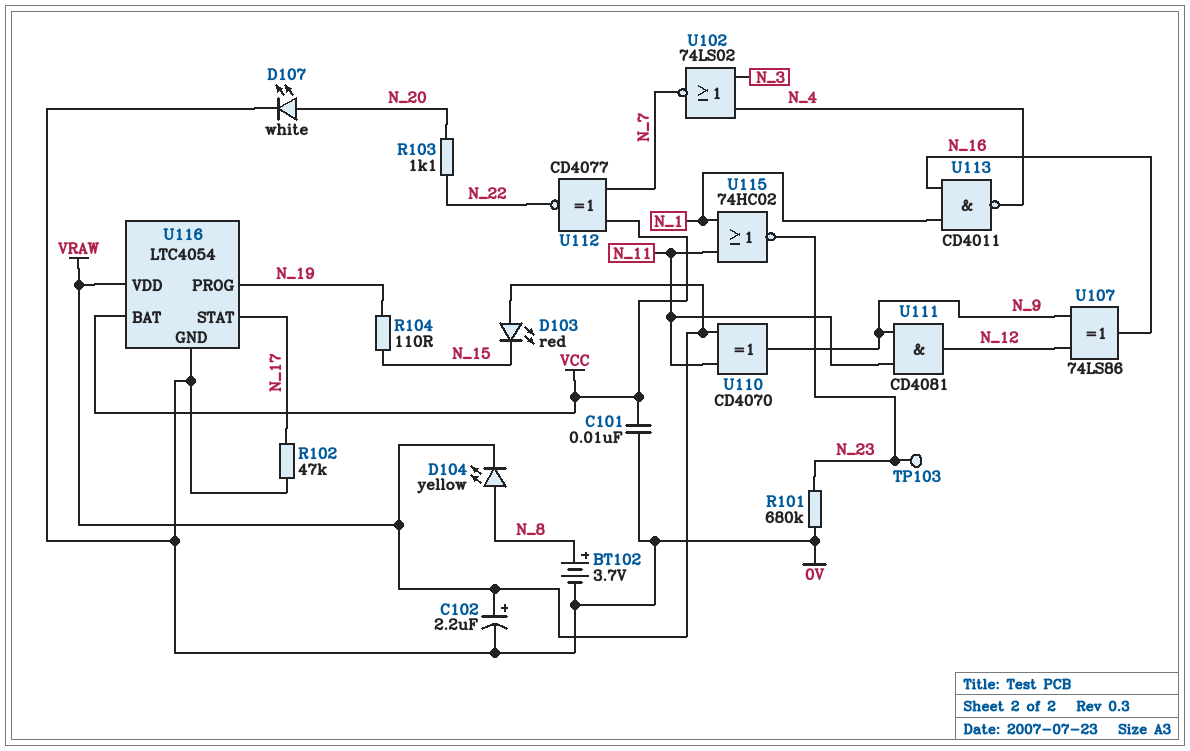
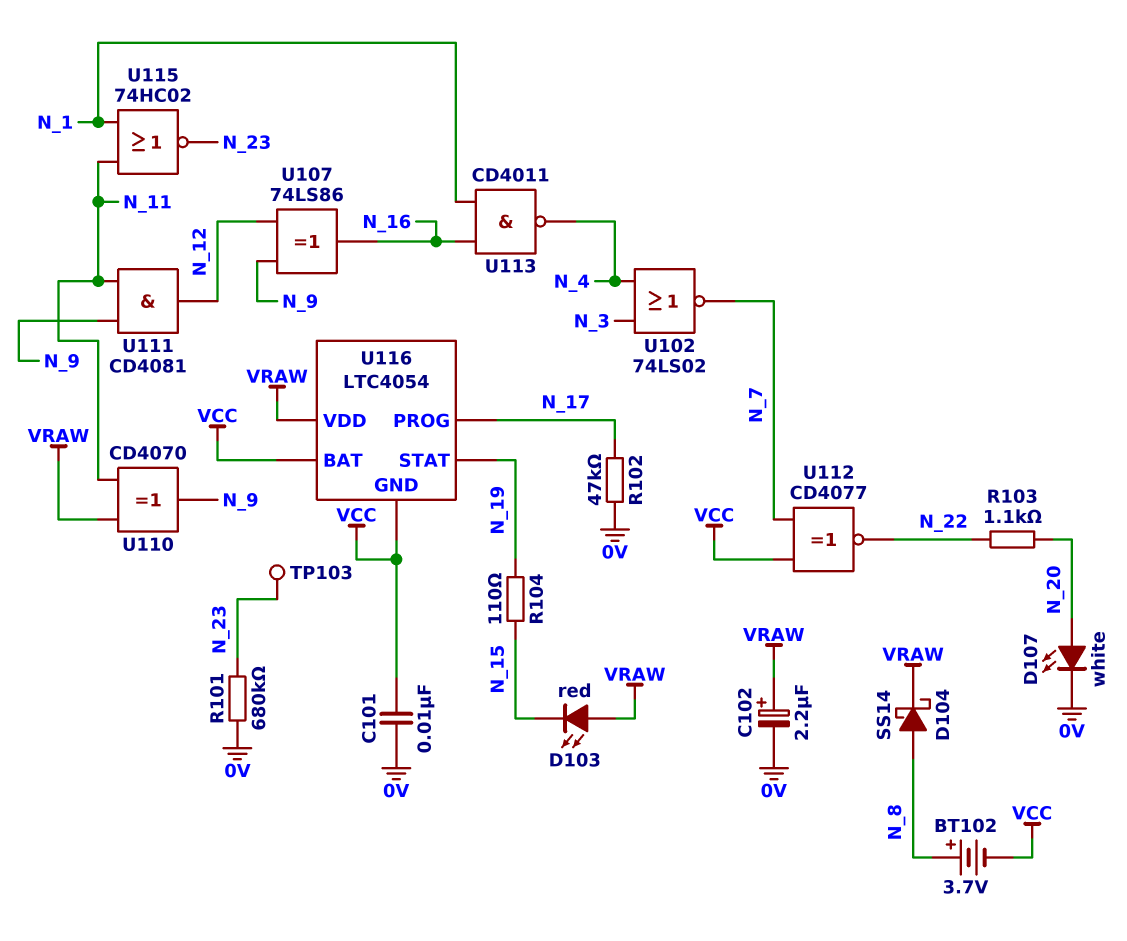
BT102: 3.7V (plus N_8, minus 0V) -> 3.7V (plus N_8, minus VCC)
D104: LED yellow (A N_8, K VRAW) -> schottky SS14 (A N_8, K VRAW)
U116 pin GND: 0V -> VCC
U116 pin PROG: N_19 -> N_17
U116 pin STAT: N_17 -> N_19

